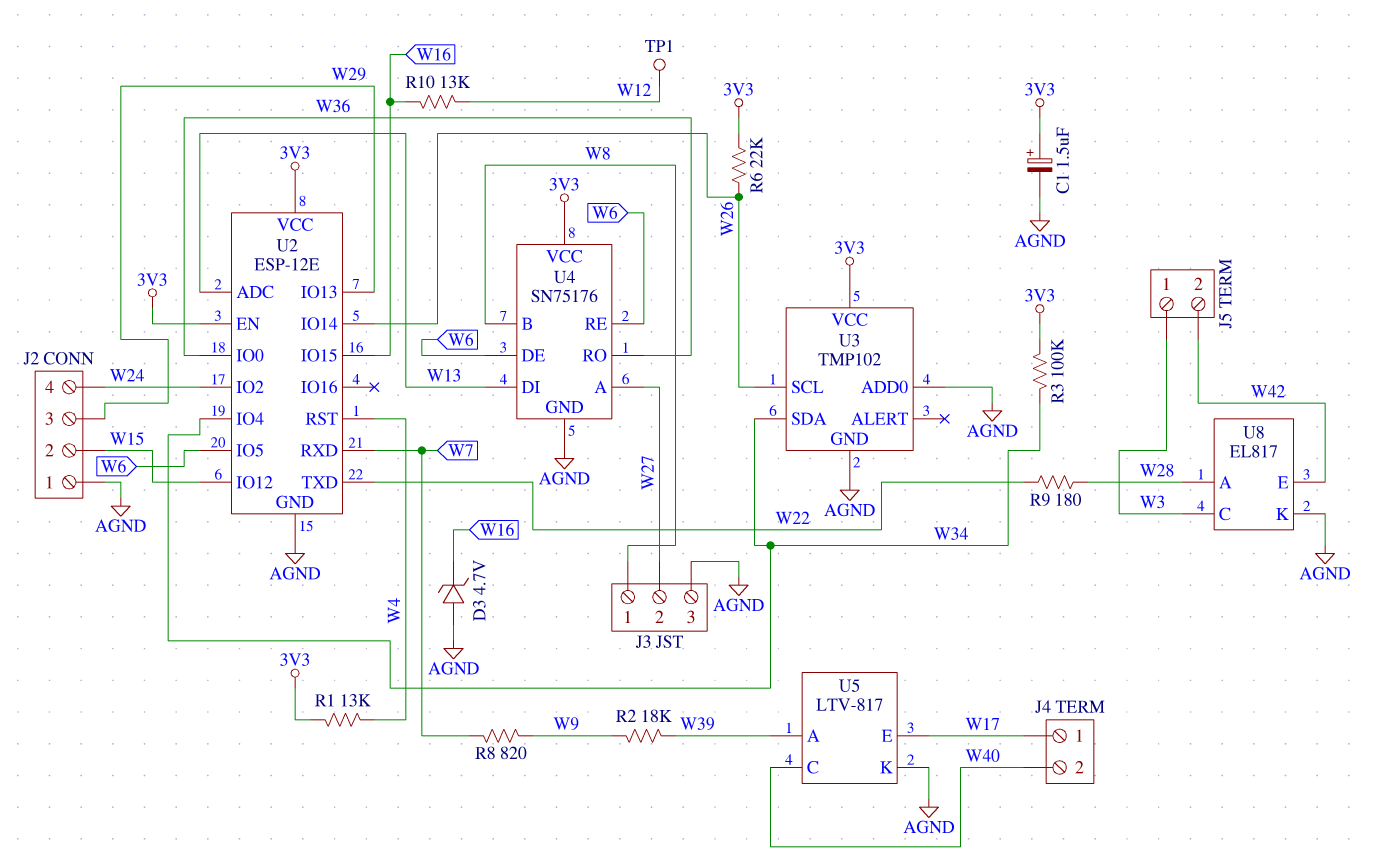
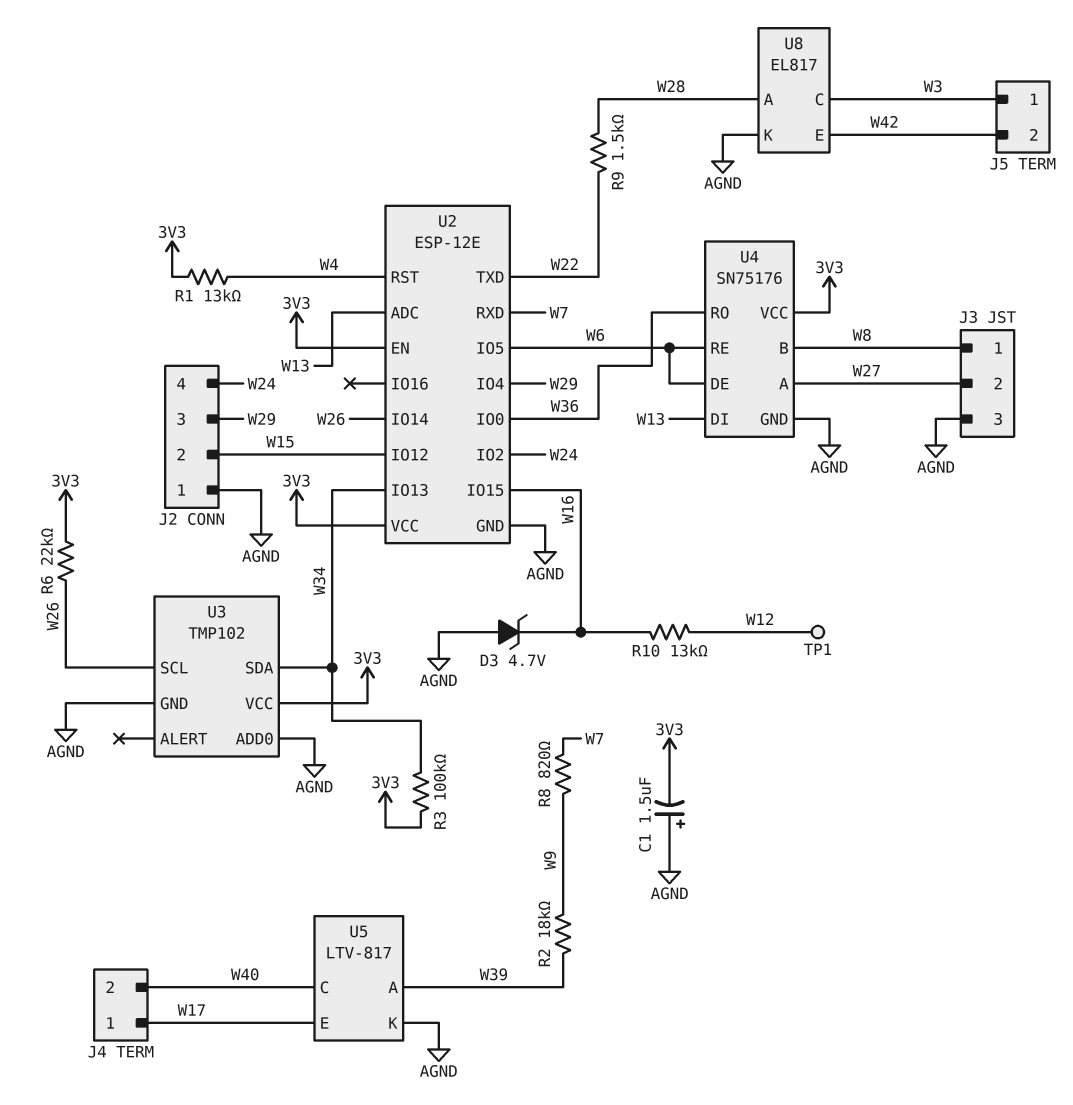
C1: 1.5uF (plus 3V3, minus AGND) -> 1.5uF (plus AGND, minus 3V3)
R9: 180 (W22, W28) -> 1.5k (W22, W28)
U2 pin IO4: W34 -> W29
U2 pin IO13: W29 -> W34

